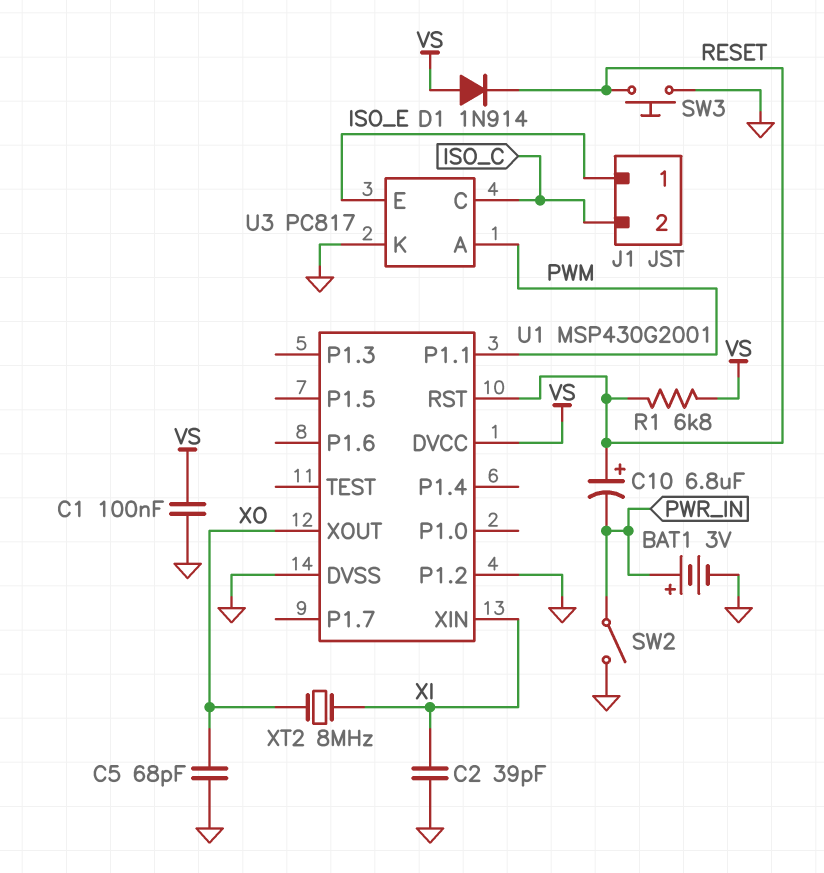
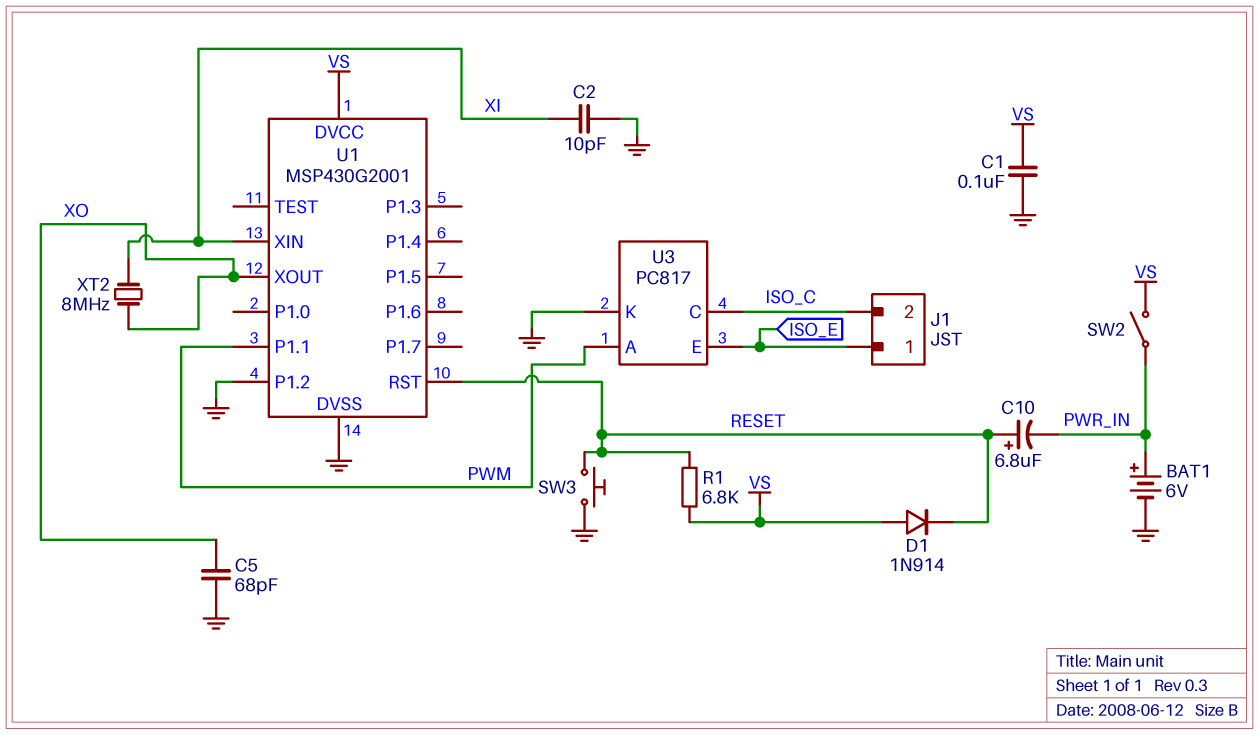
BAT1: 3V (plus PWR_IN, minus GND) -> 6V (plus PWR_IN, minus GND)
C2: 39pF (GND, XI) -> 10pF (GND, XI)
SW2: switch (GND, PWR_IN) -> switch (PWR_IN, VS)

